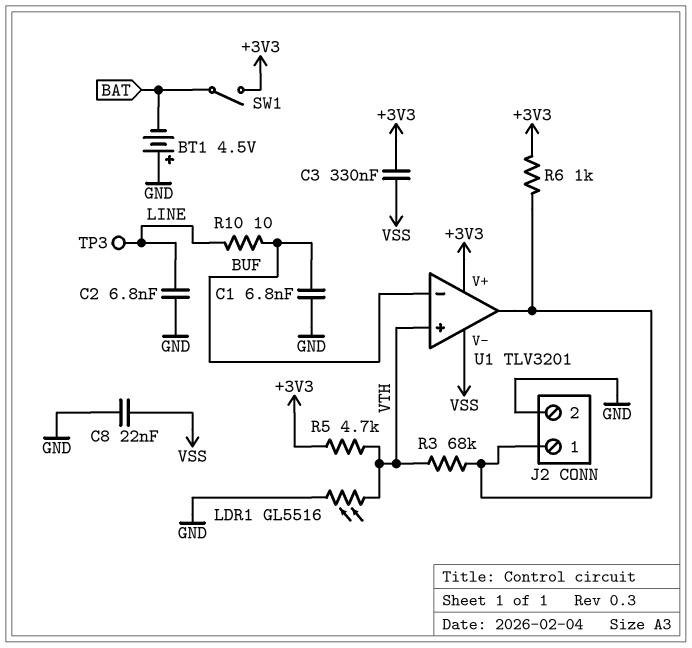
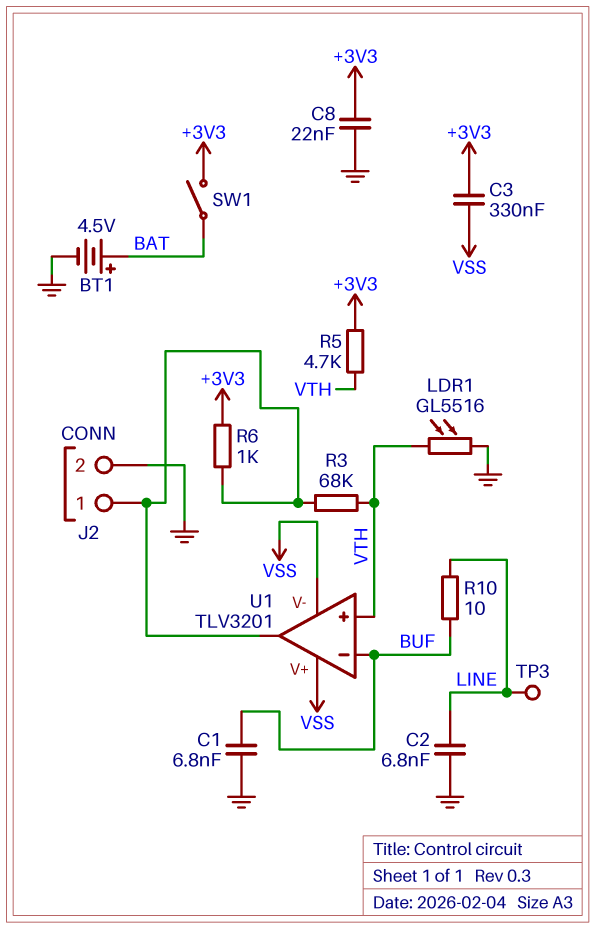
BT1: 4.5V (plus GND, minus BAT) -> 4.5V (plus BAT, minus GND)
C8: 22nF (GND, VSS) -> 22nF (+3V3, GND)
U1 pin V+: +3V3 -> VSS

